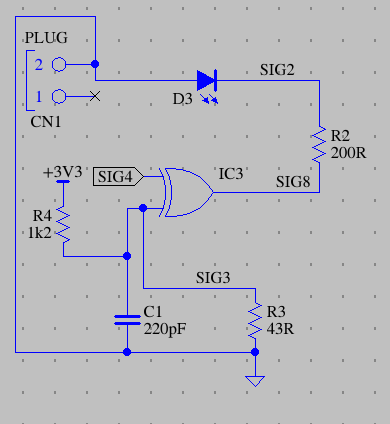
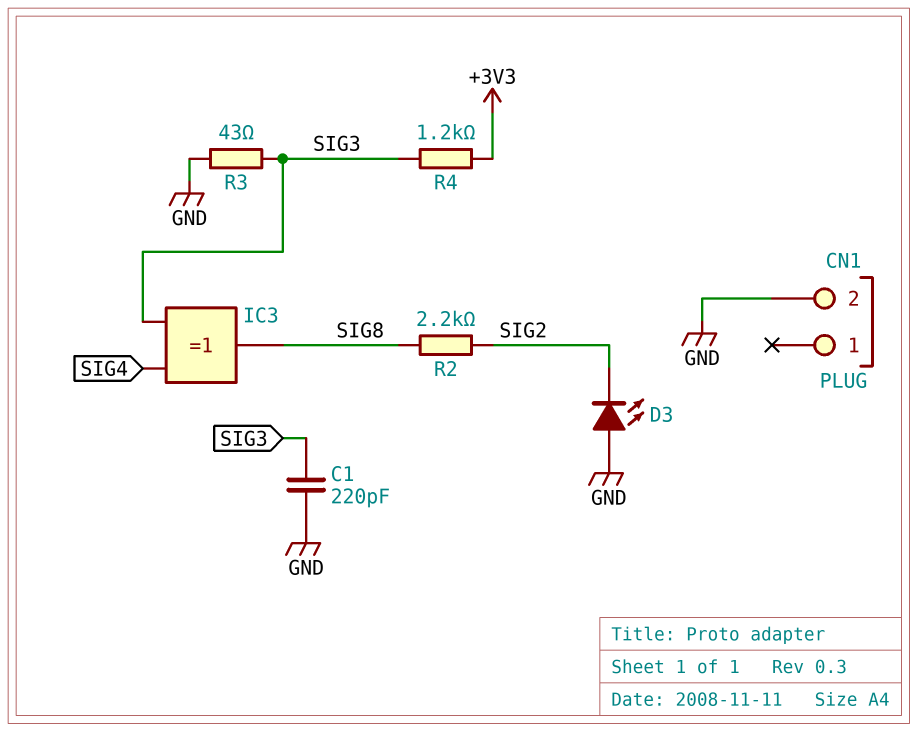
R2: 200 (SIG2, SIG8) -> 2.2k (SIG2, SIG8)

